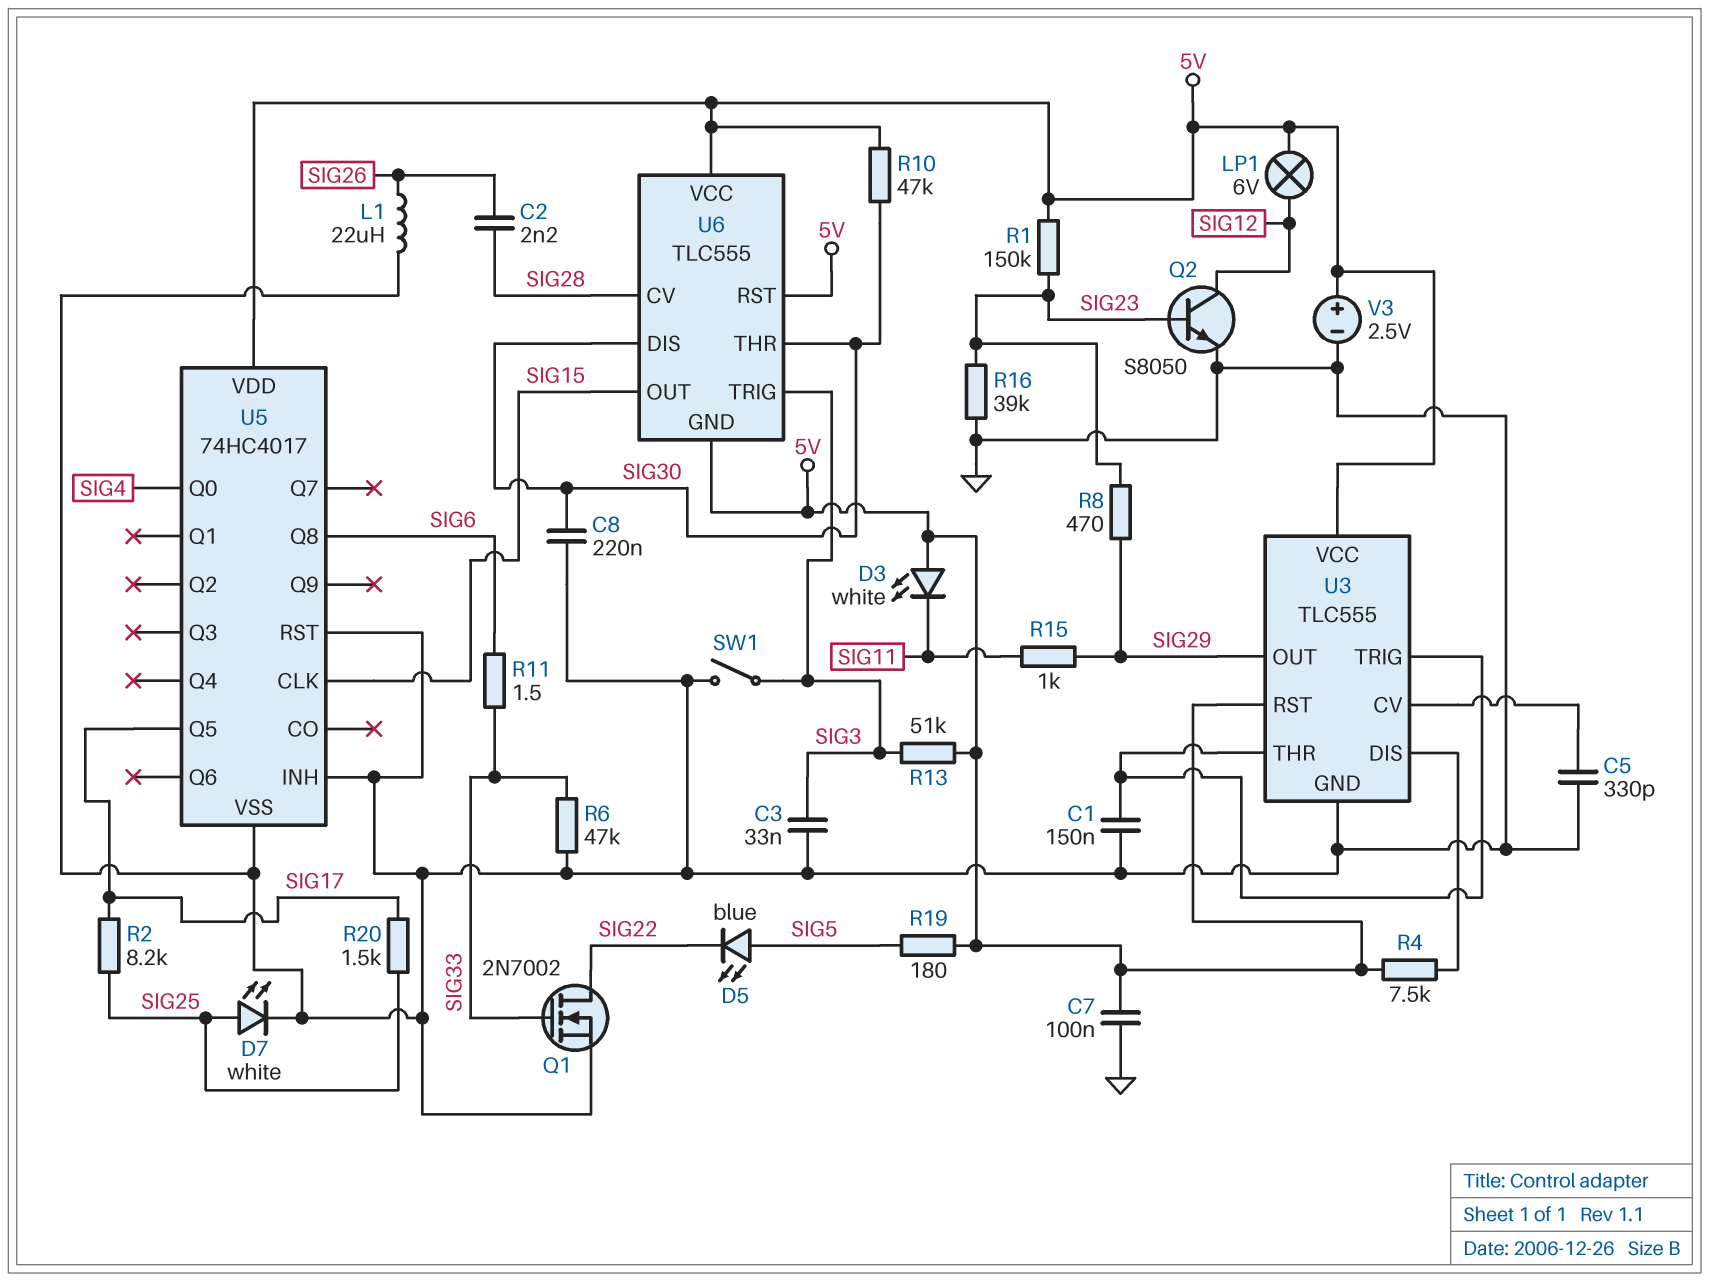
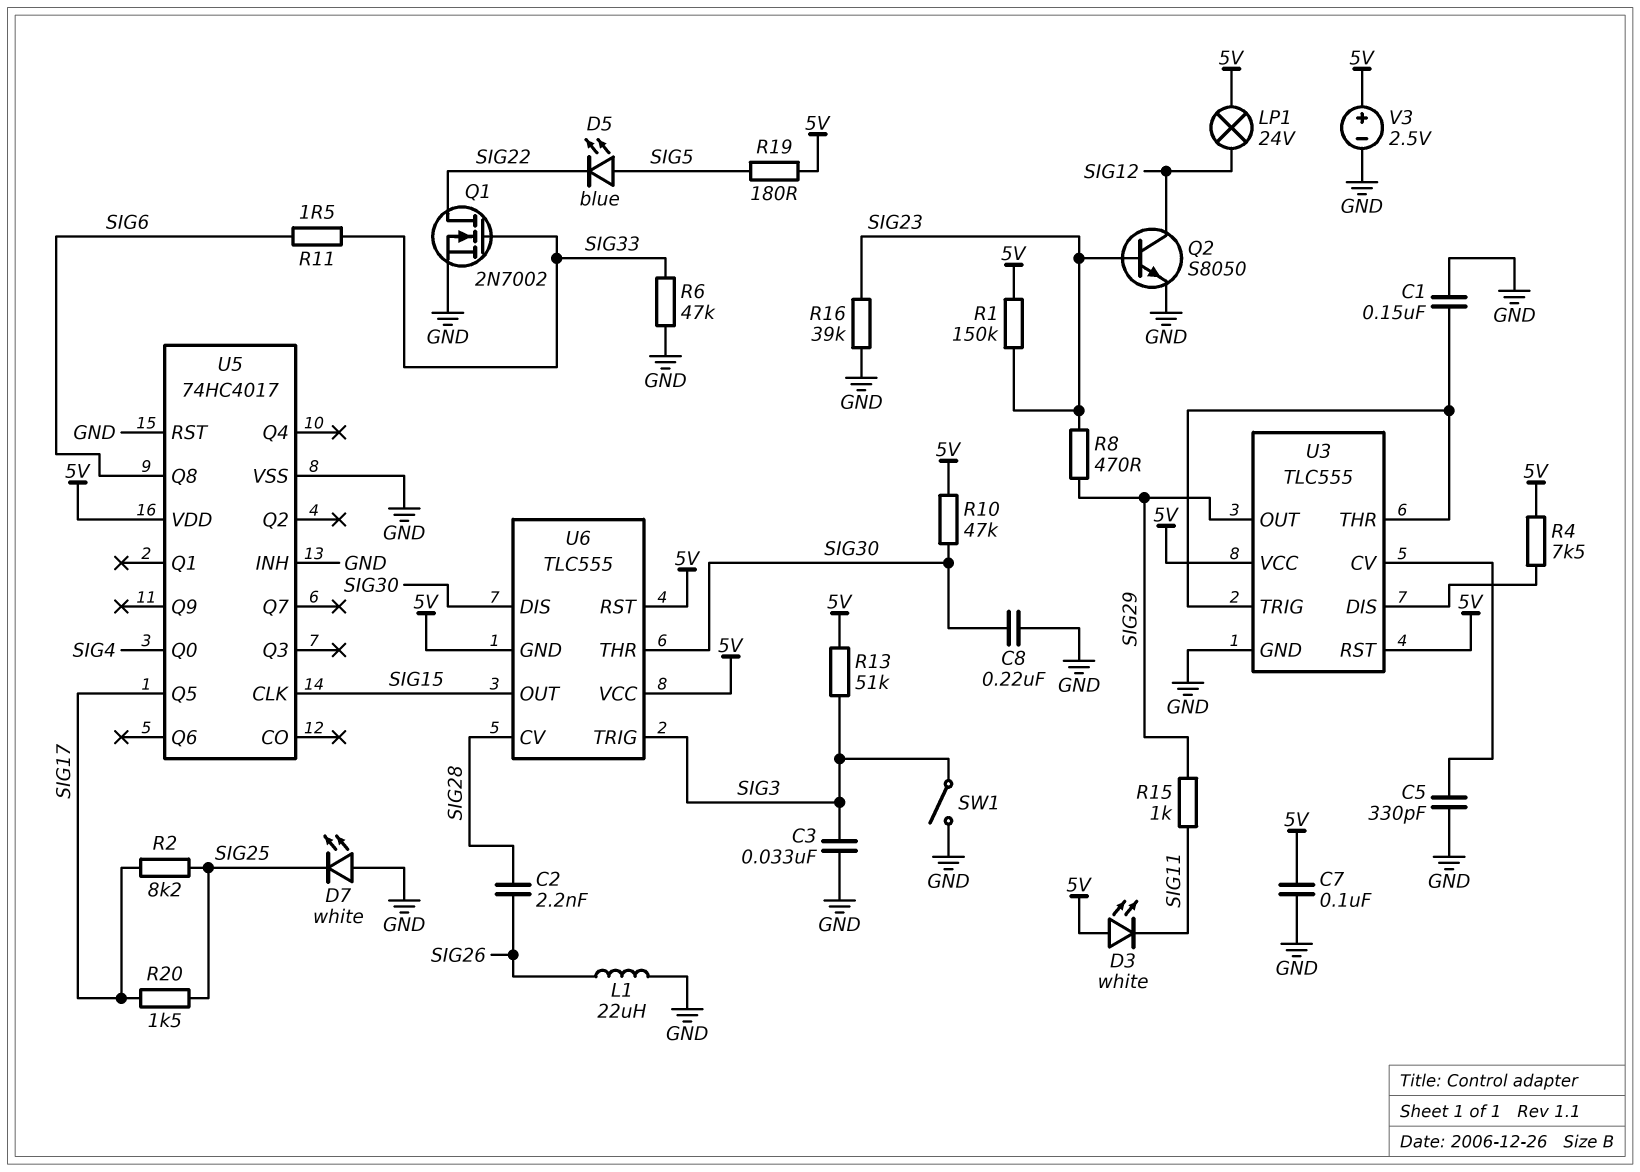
D7: LED white (A SIG25, K GND) -> LED white (A GND, K SIG25)
LP1: lamp 6V (5V, SIG12) -> lamp 24V (5V, SIG12)

